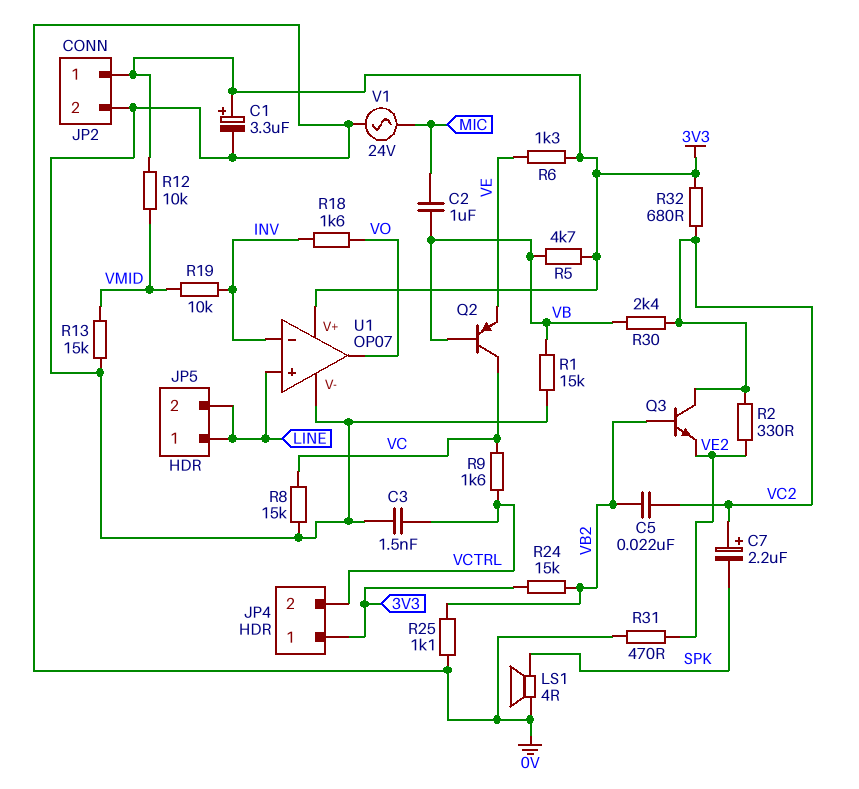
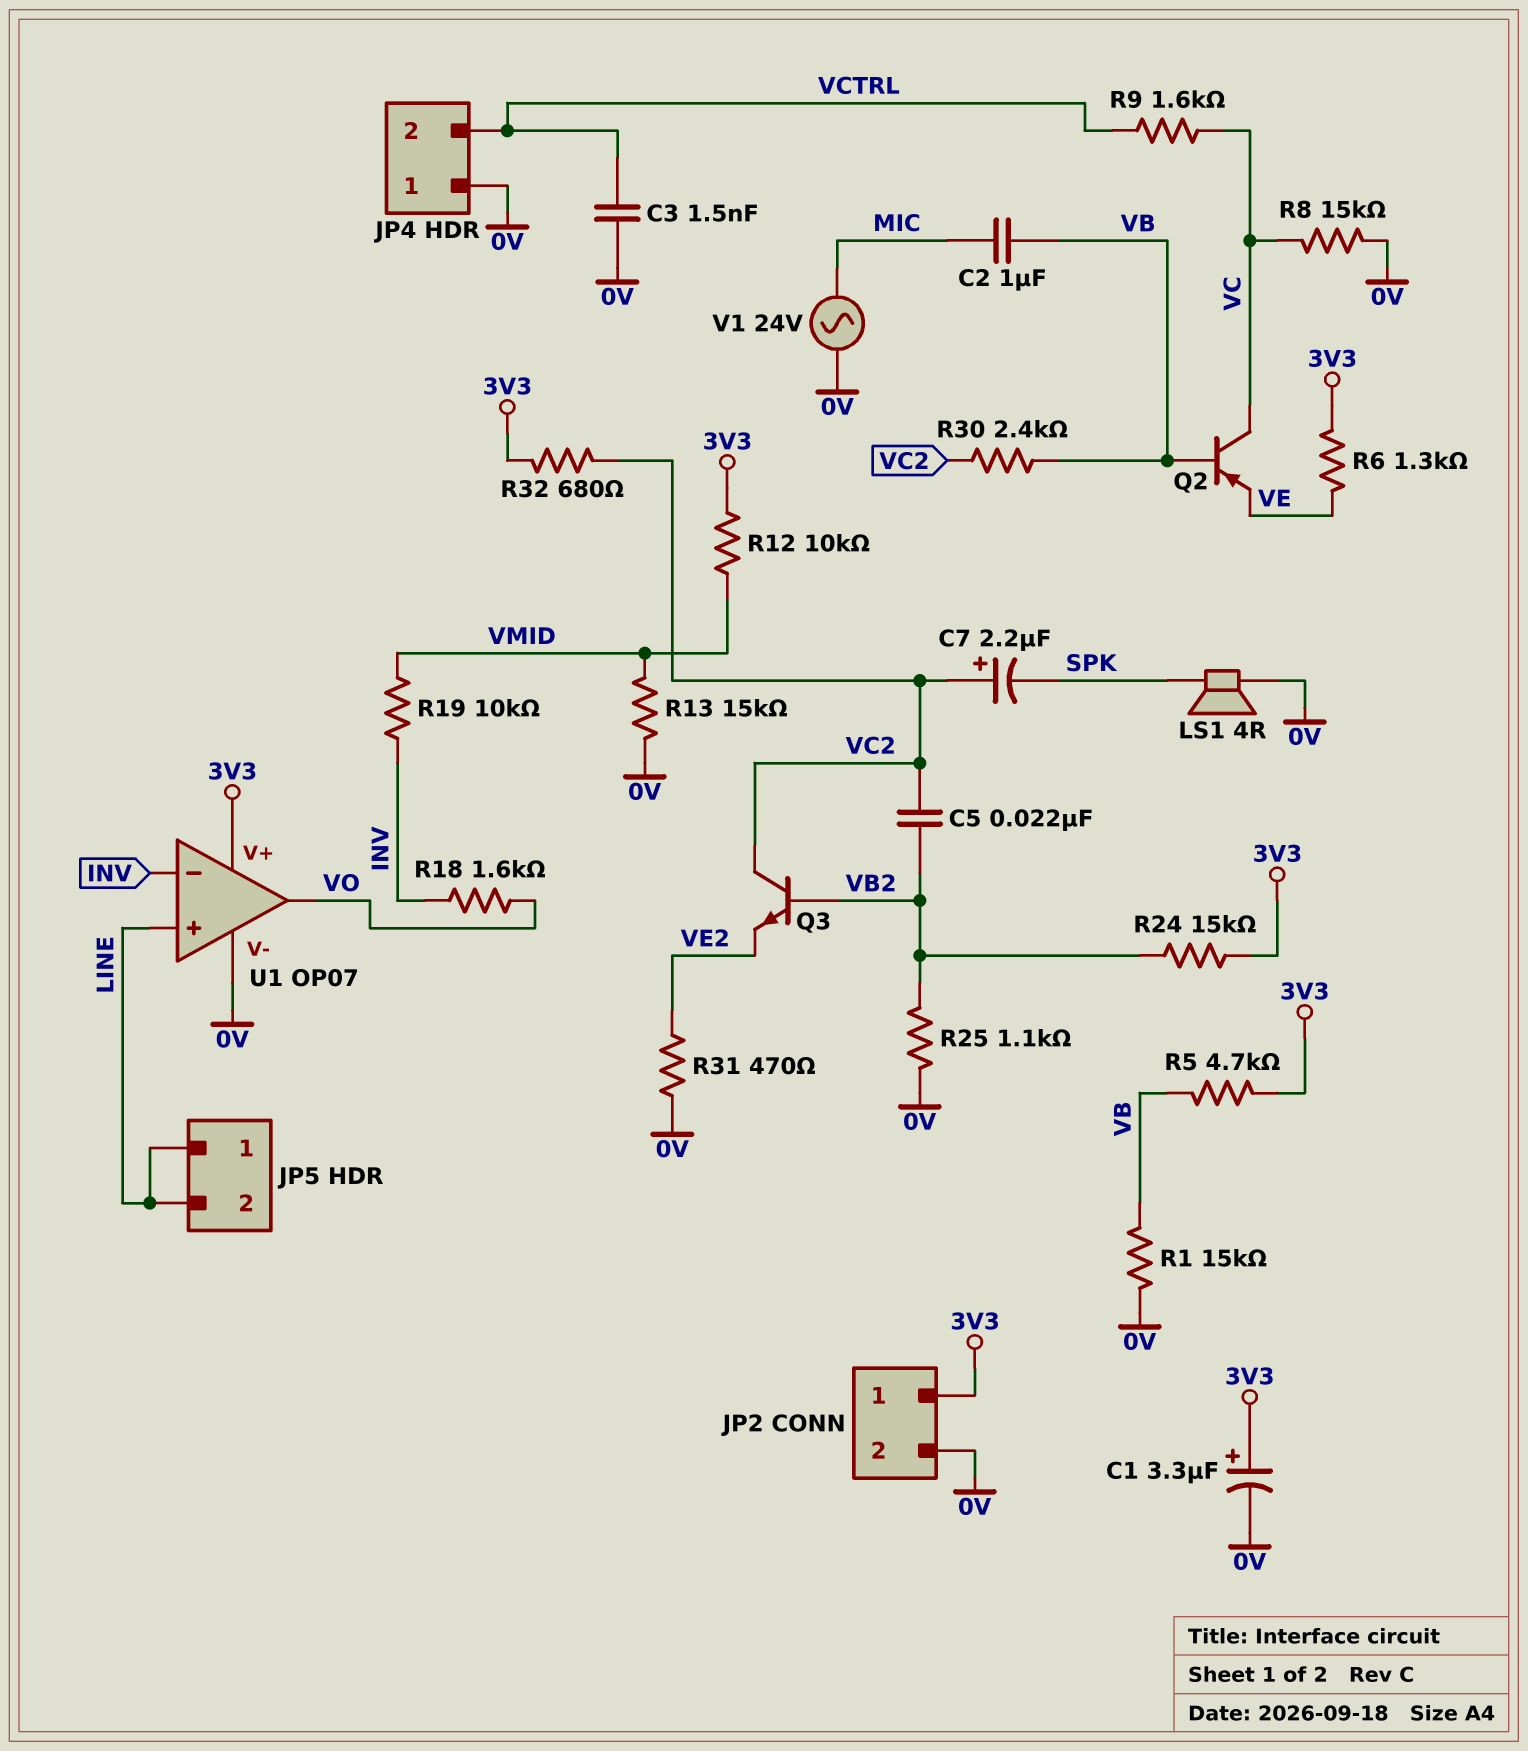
JP4 pin 1: 3V3 -> 0V
R2: 330 (VC2, VE2) -> none

